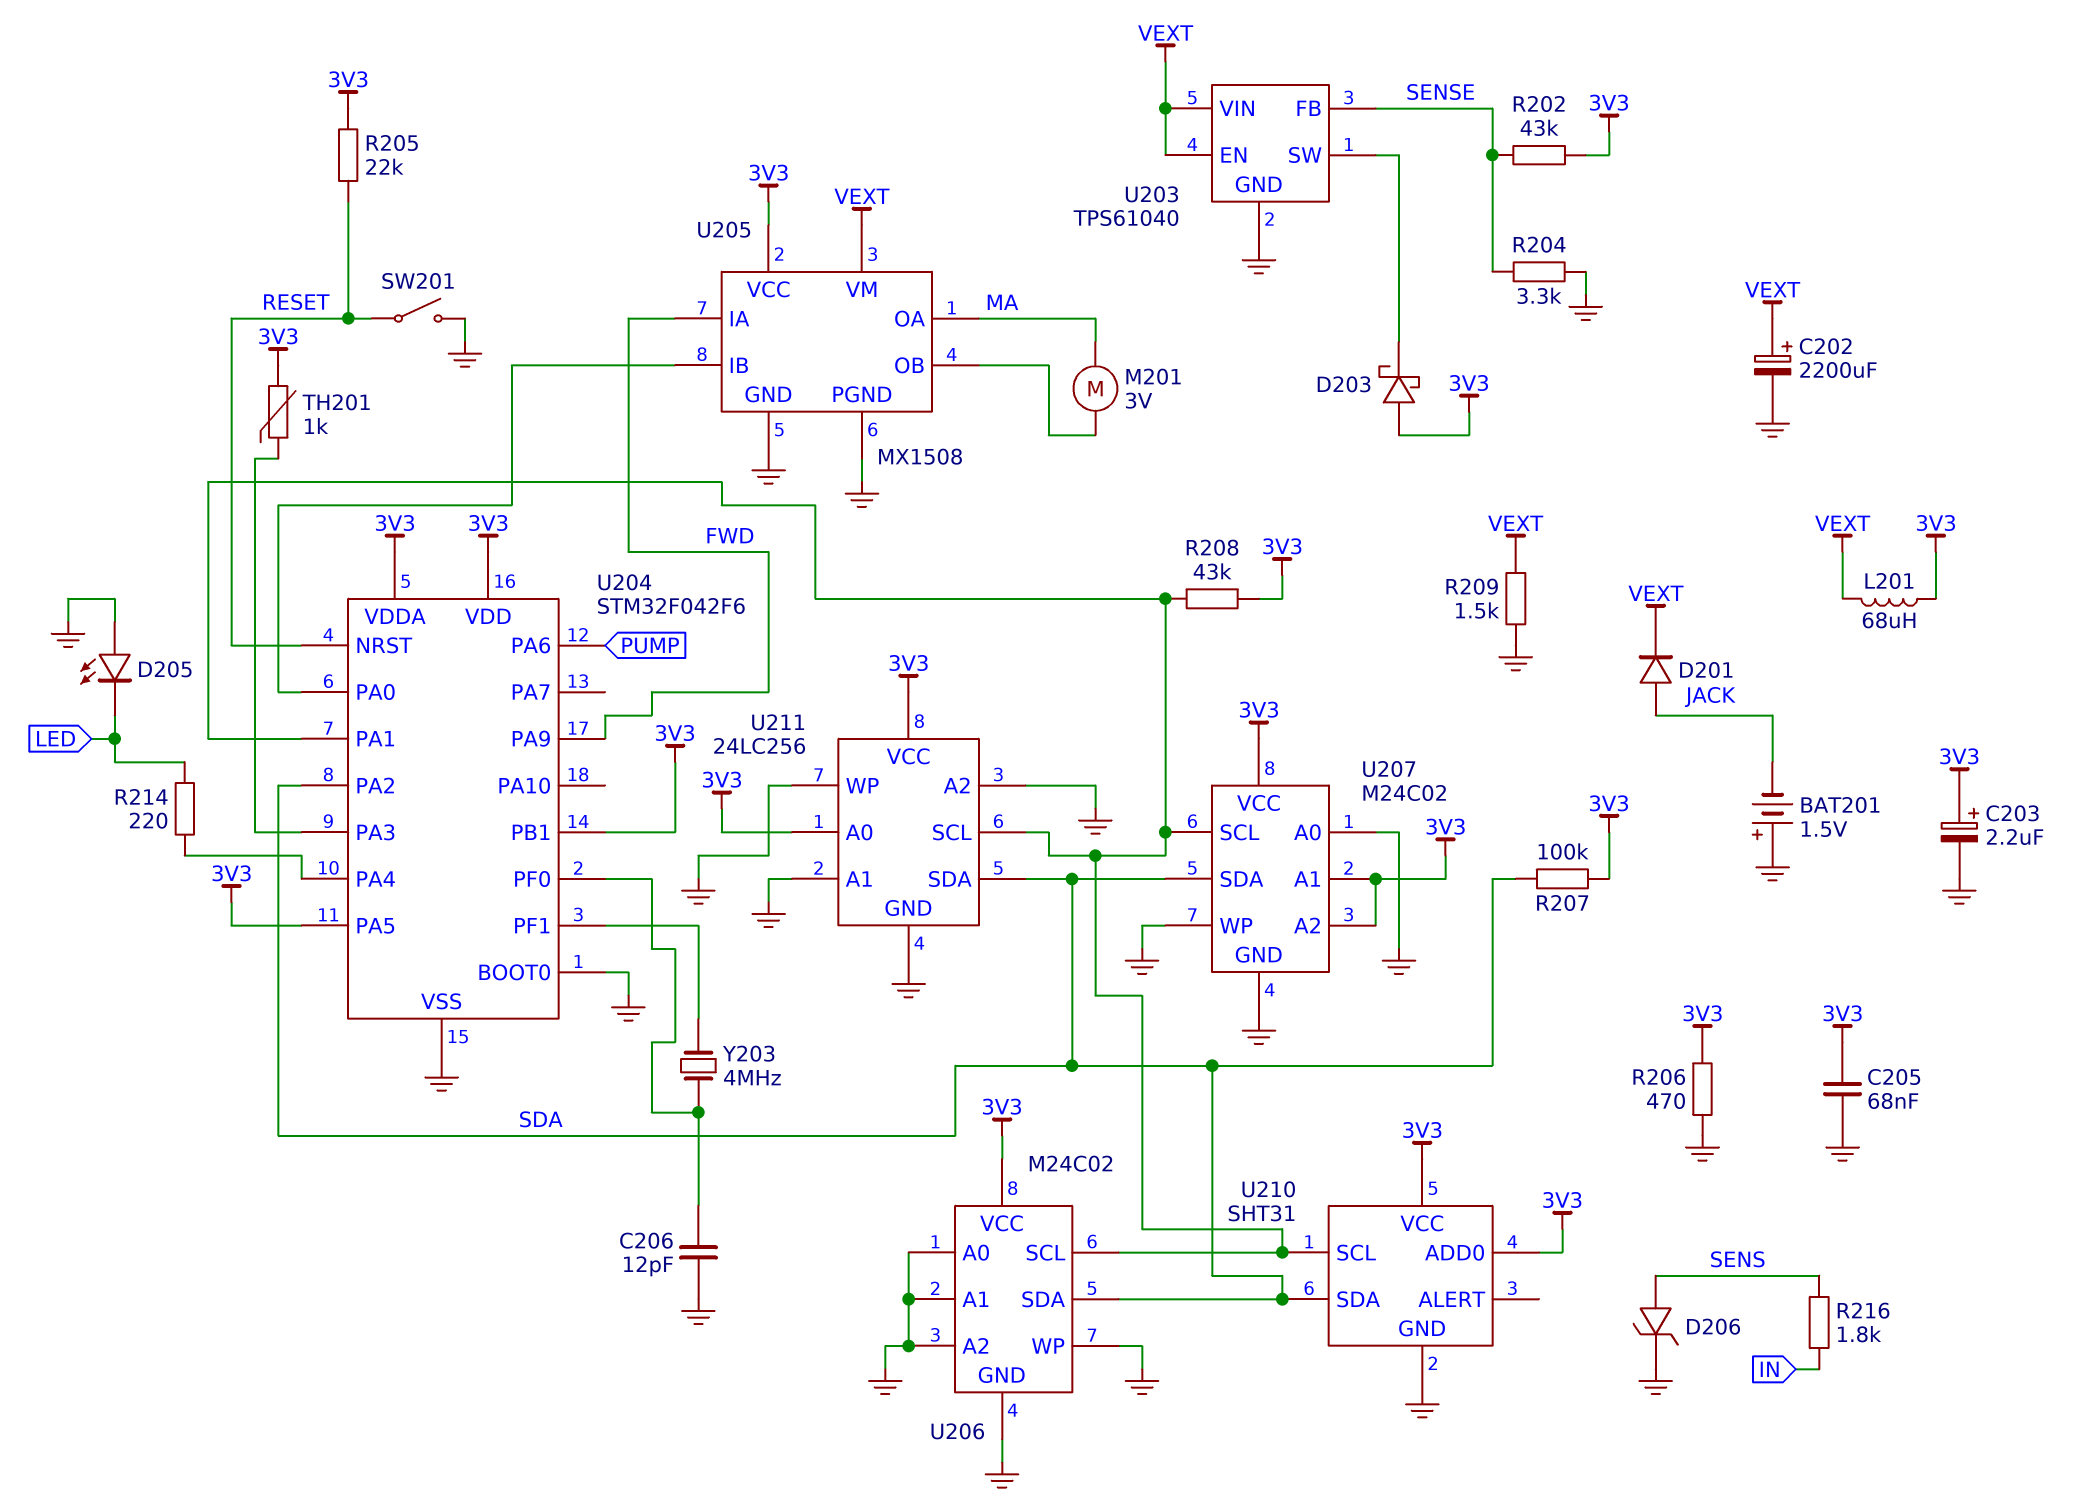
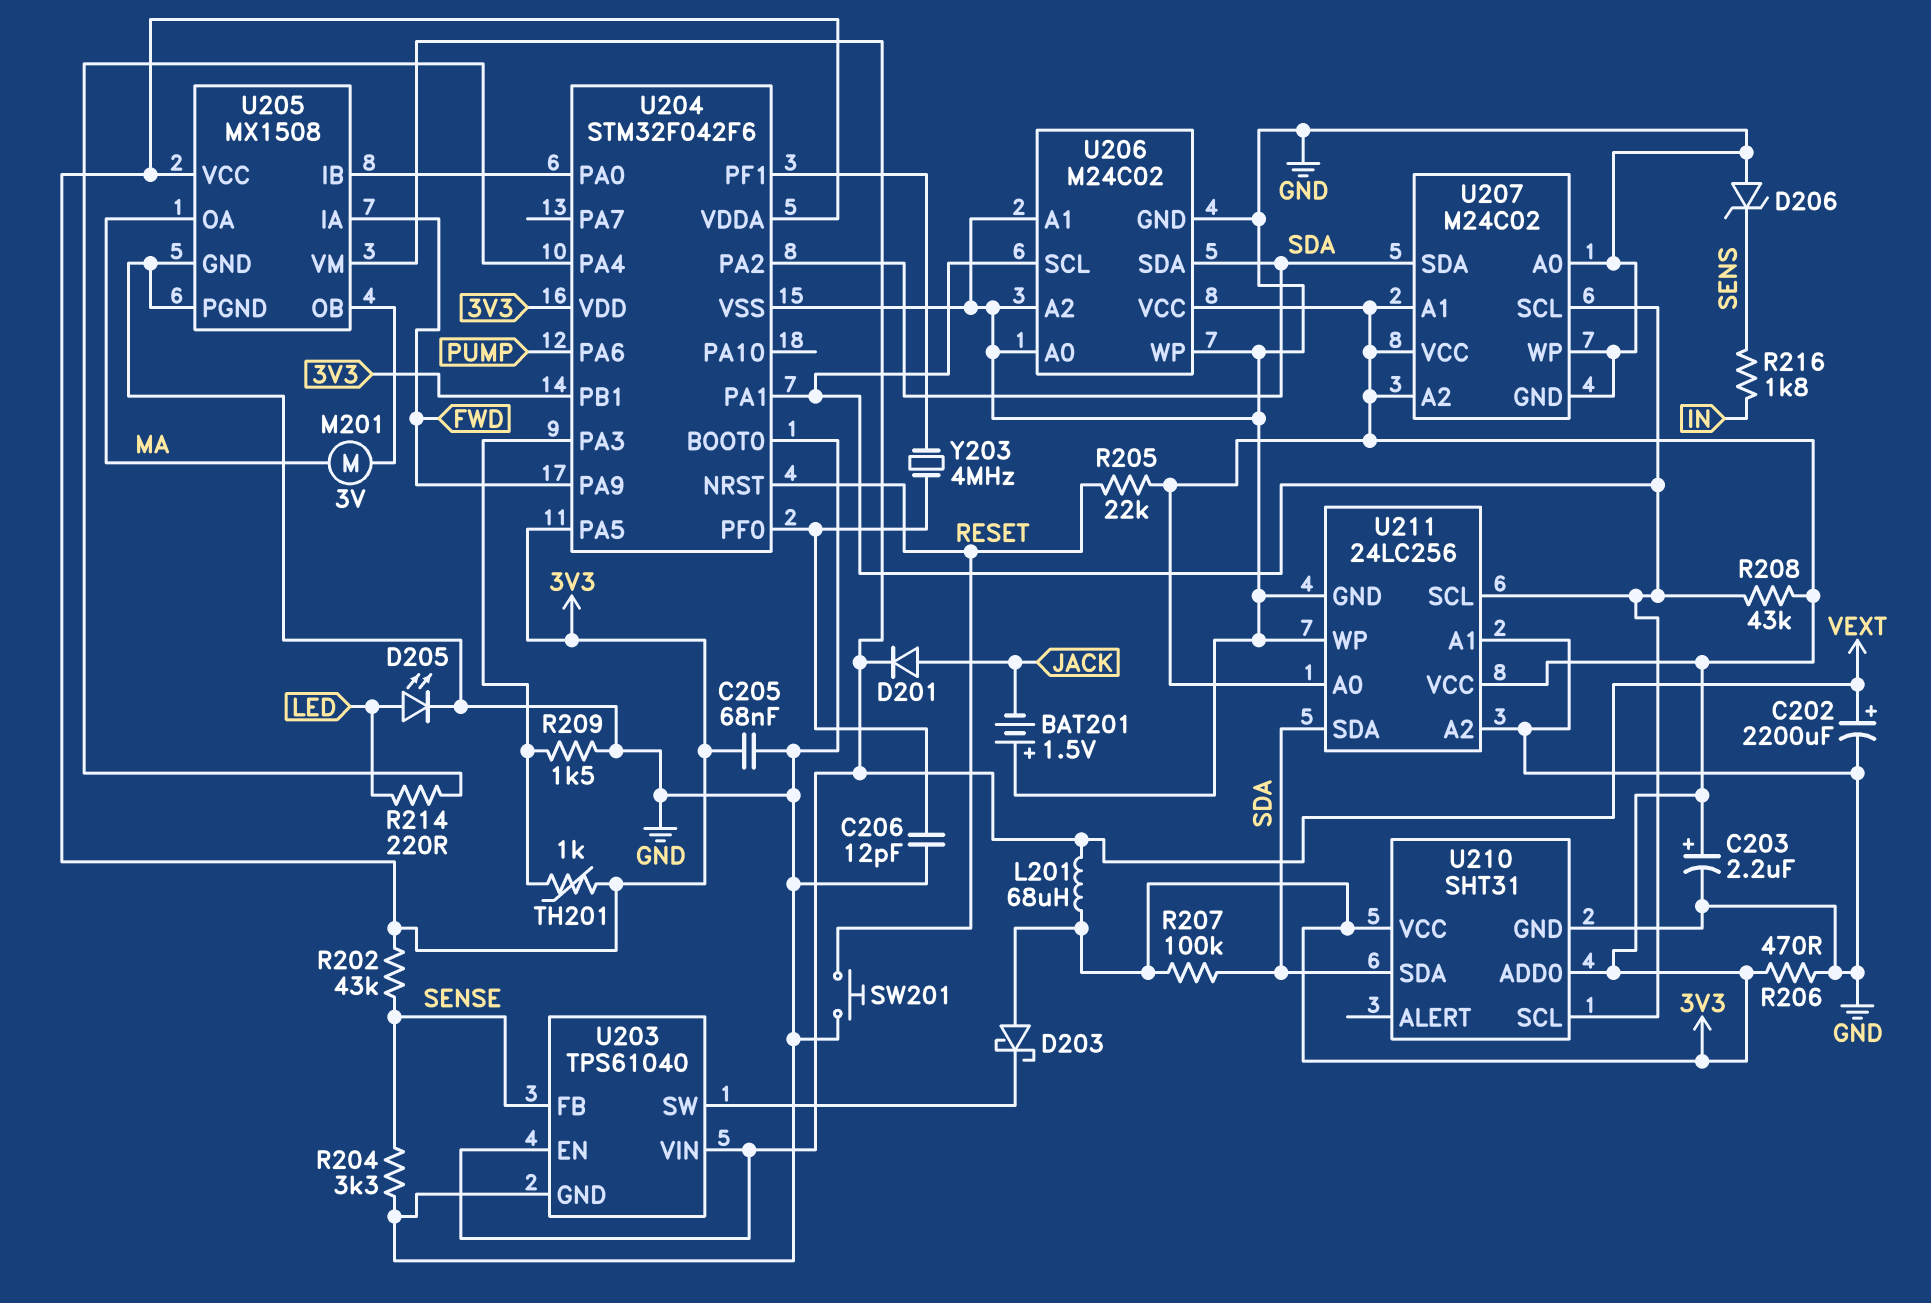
D205: LED (A GND, K LED) -> LED (A LED, K GND)
D206: zener (A SENS, K GND) -> zener (A GND, K SENS)
R209: 1.5k (GND, VEXT) -> 1.5k (GND, U204/PA3)
SW201: switch (GND, RESET) -> button (GND, RESET)

